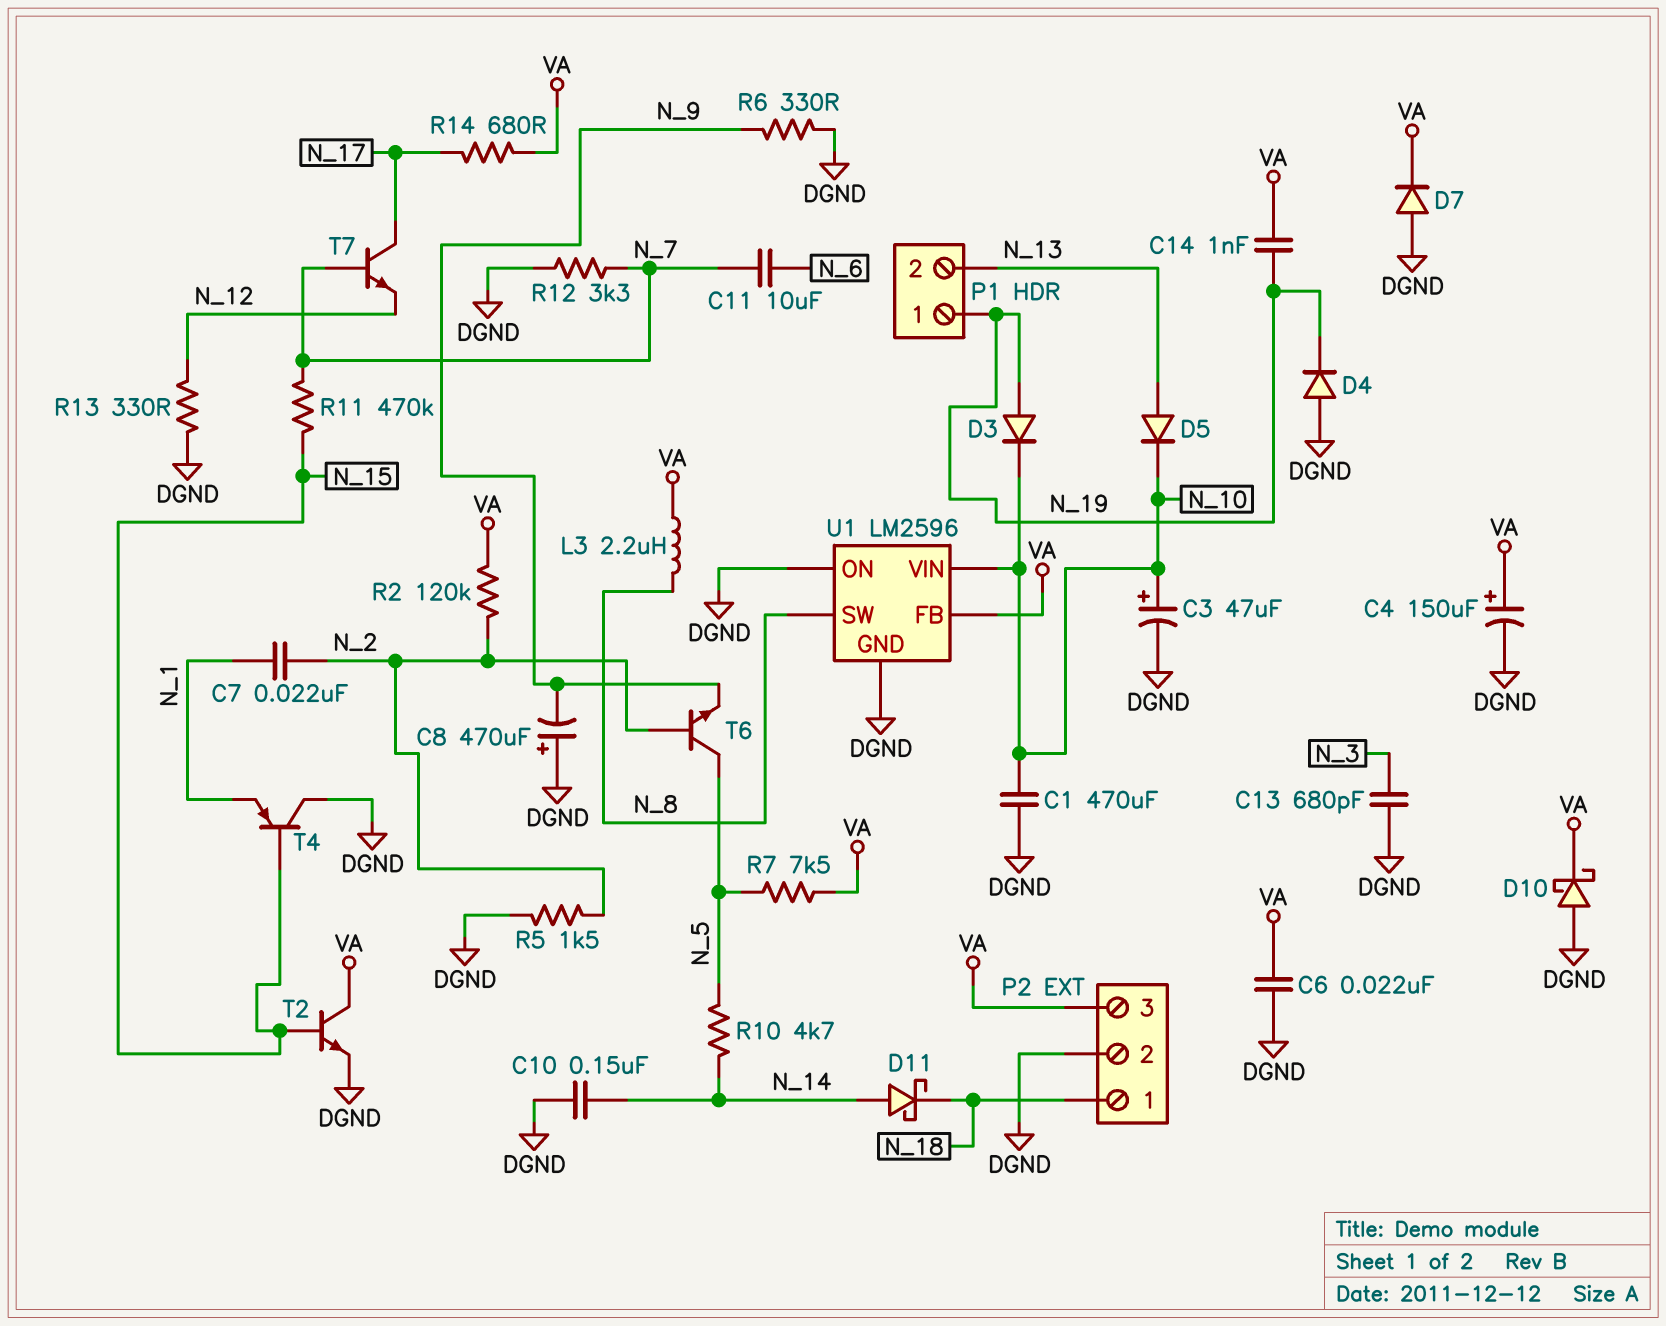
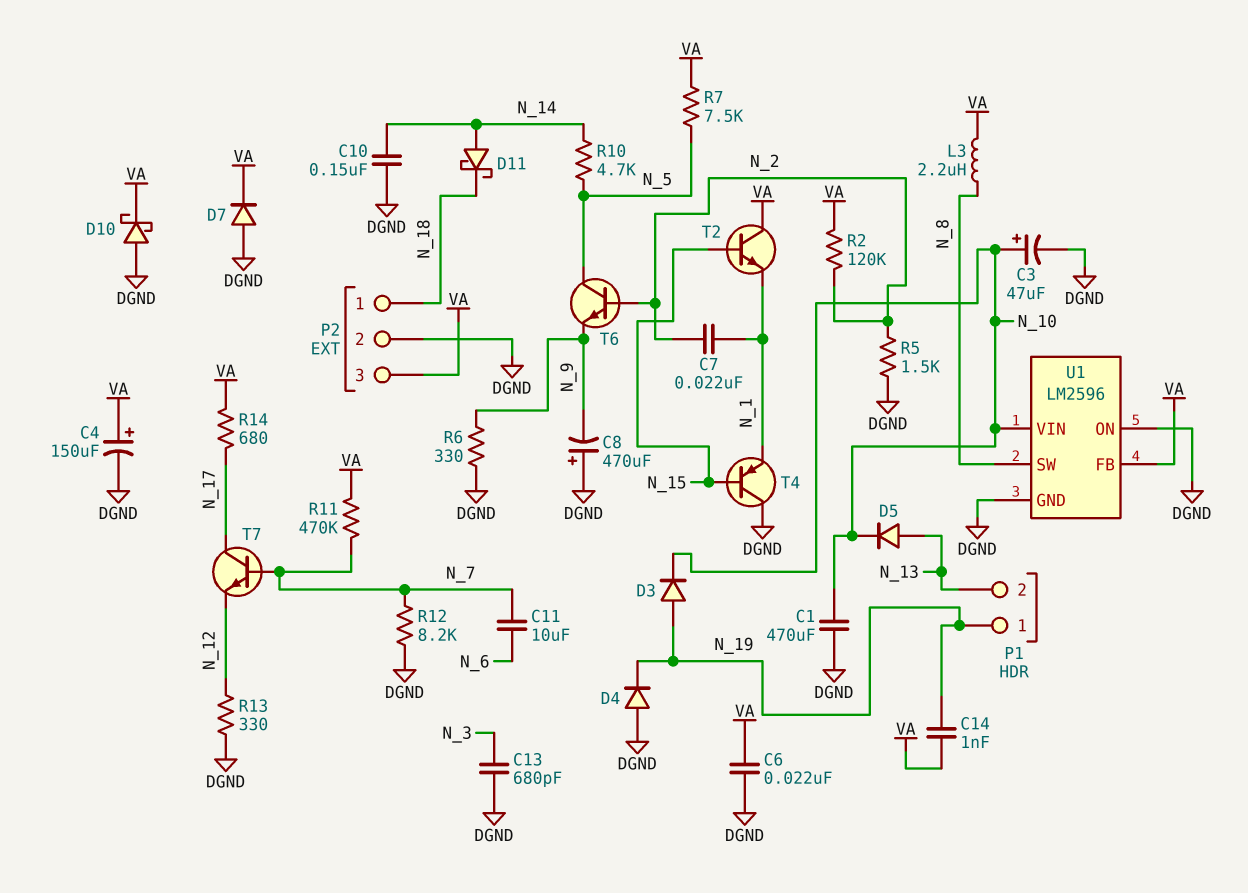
R11: 470k (N_7, N_15) -> 470k (N_7, VA)
R12: 3.3k (DGND, N_7) -> 8.2k (DGND, N_7)
T2: NPN (B N_15, C VA, E DGND) -> NPN (B N_15, C VA, E N_1)

